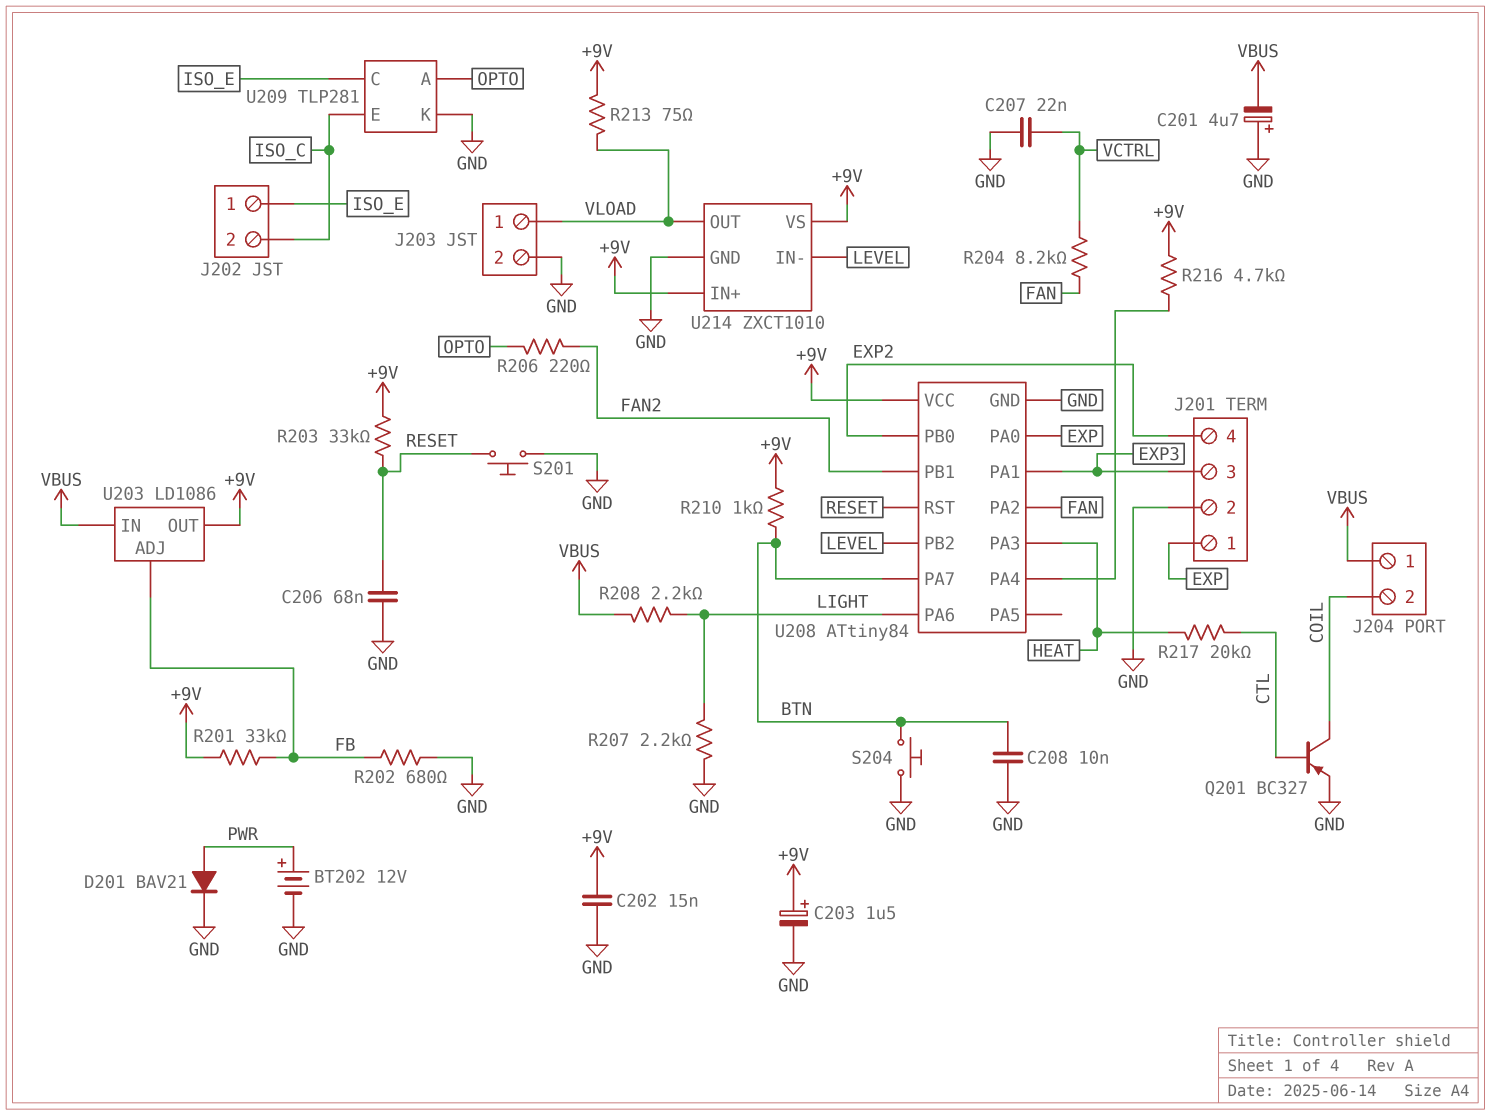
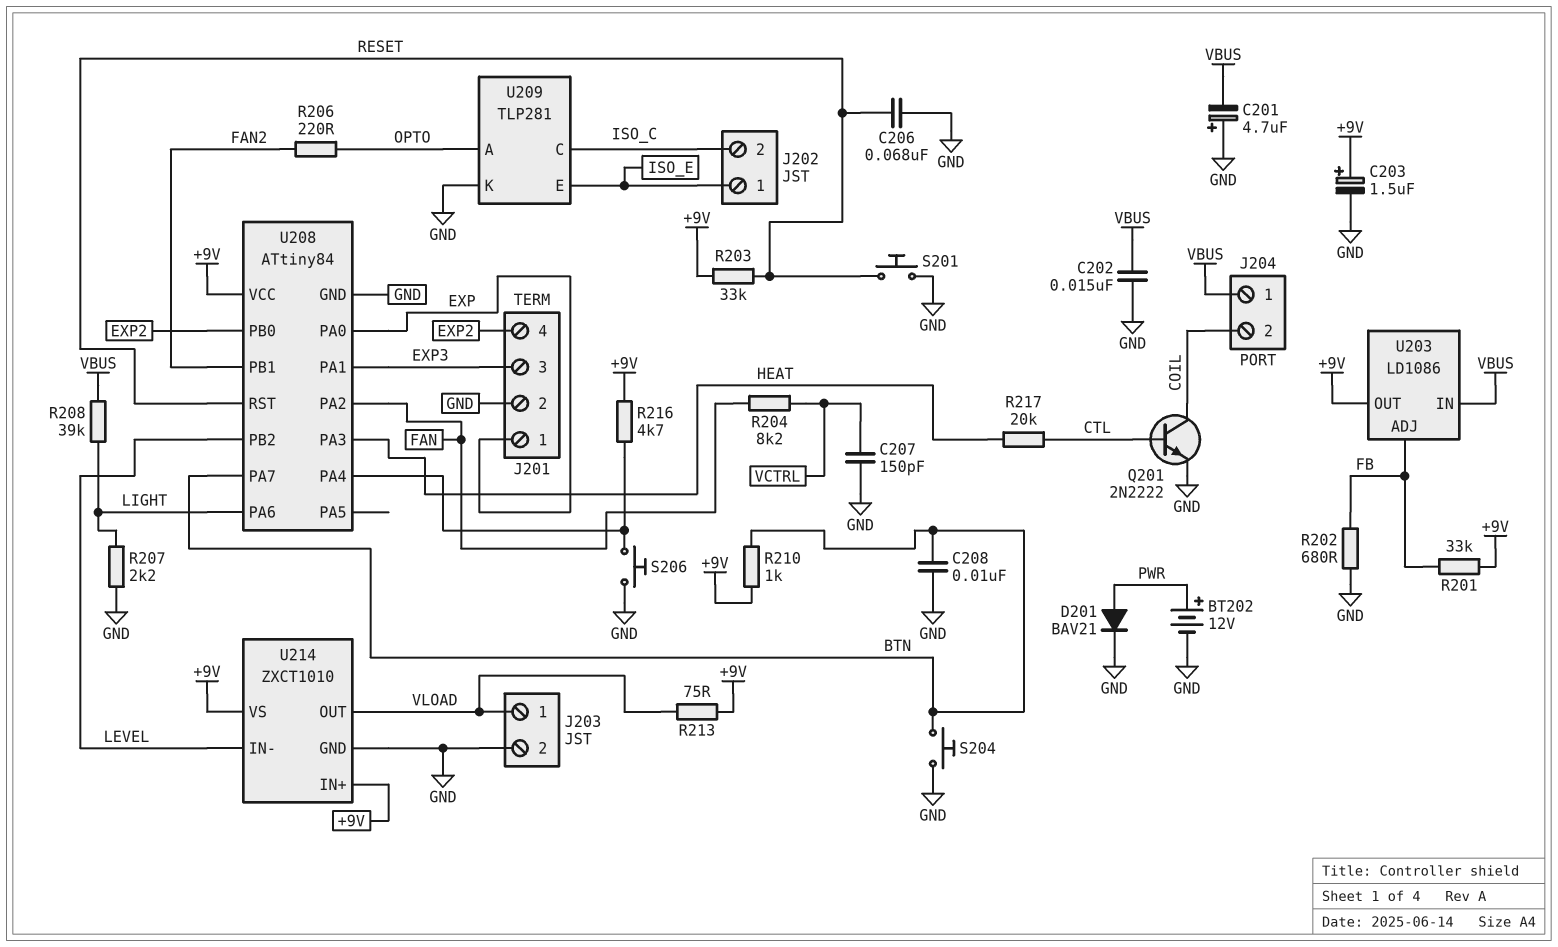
C202: 15nF (+9V, GND) -> 15nF (GND, VBUS)
C207: 22nF (GND, VCTRL) -> 150pF (GND, VCTRL)
Q201: PNP BC327 (B CTL, C COIL, E GND) -> NPN 2N2222 (B CTL, C COIL, E GND)
R208: 2.2k (LIGHT, VBUS) -> 39k (LIGHT, VBUS)
S206: none -> button (GND, U208/PA4)
U209 pin C: ISO_E -> ISO_C
U209 pin E: ISO_C -> ISO_E

